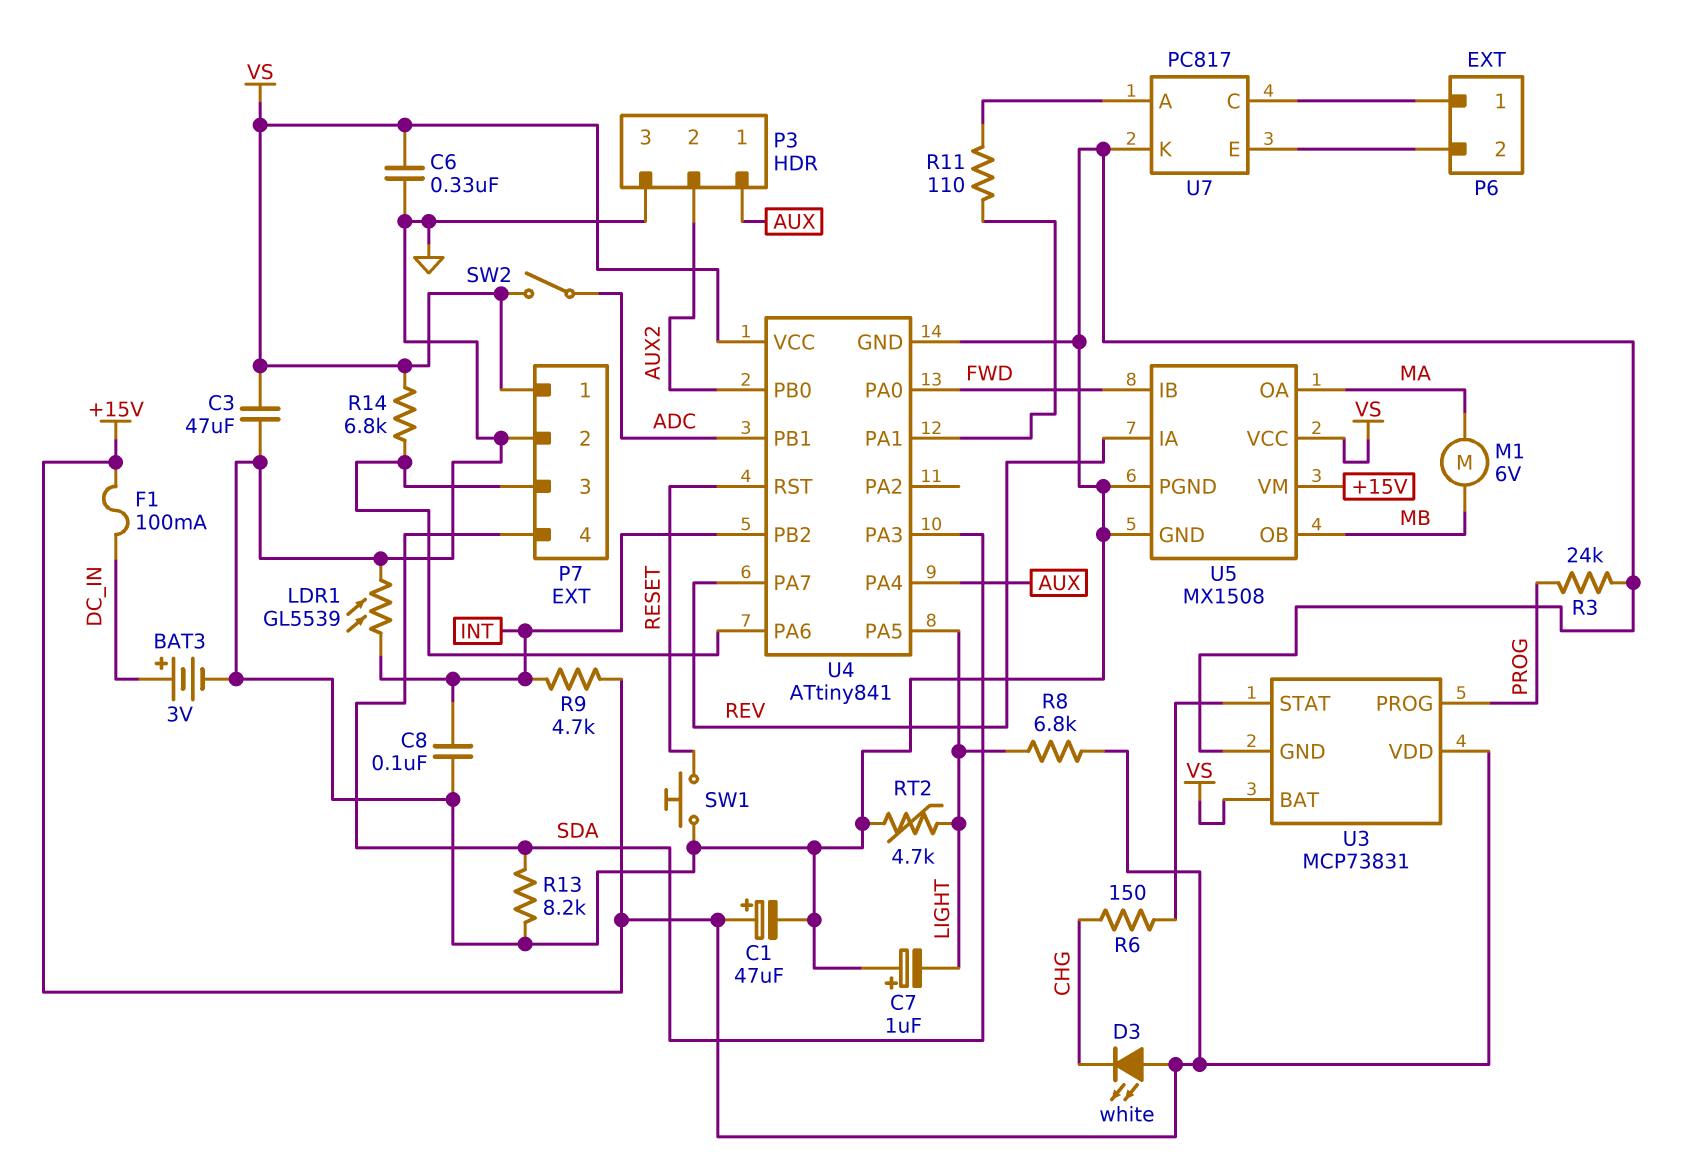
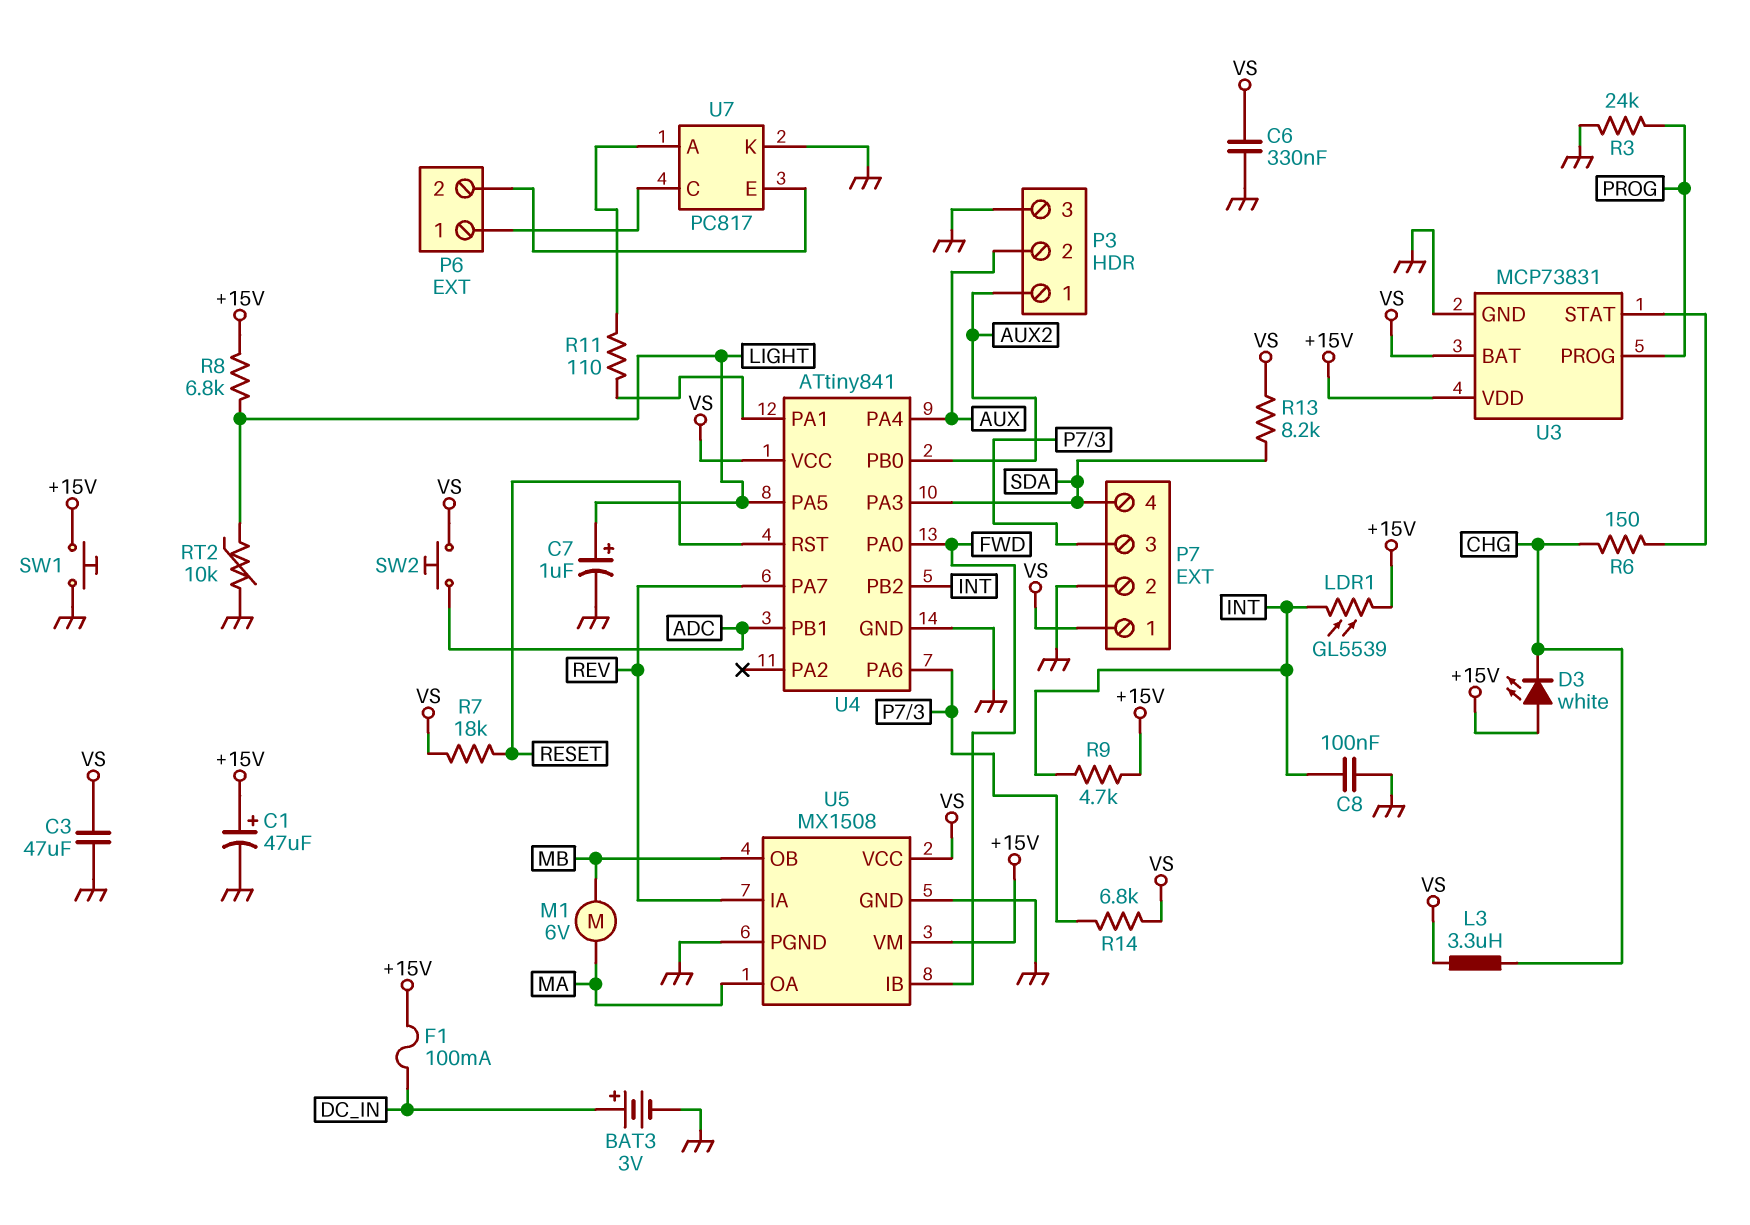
C7: 1uF (plus GND, minus LIGHT) -> 1uF (plus LIGHT, minus GND)
L3: none -> 3.3uH (CHG, VS)
LDR1: GL5539 (GND, INT) -> GL5539 (+15V, INT)
P3 pin 1: AUX -> AUX2
P3 pin 2: AUX2 -> AUX
R7: none -> 18k (RESET, VS)
R13: 8.2k (GND, SDA) -> 8.2k (SDA, VS)
RT2: 4.7k (GND, LIGHT) -> 10k (GND, LIGHT)
SW1: button (GND, RESET) -> button (+15V, GND)
SW2: switch (ADC, VS) -> button (ADC, VS)

